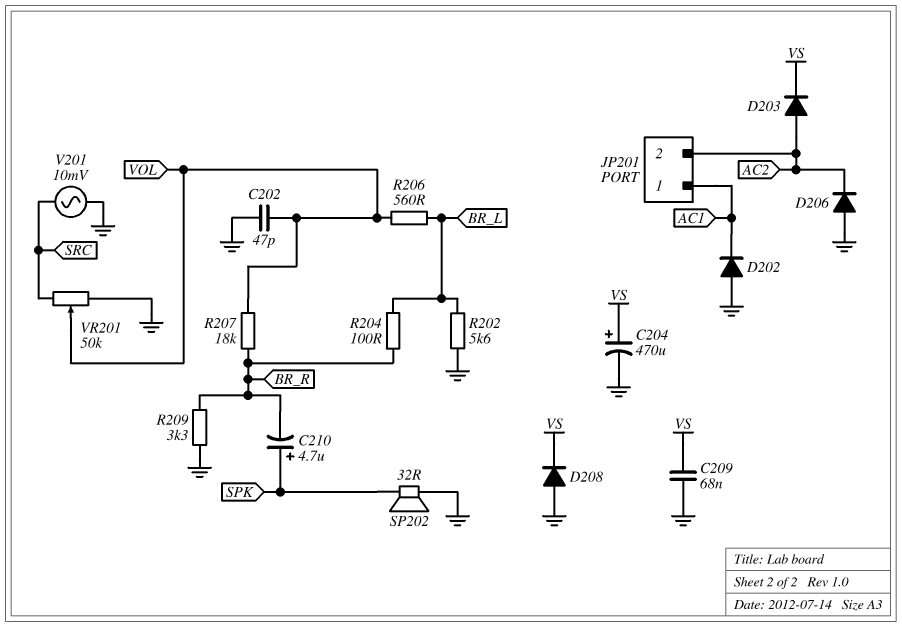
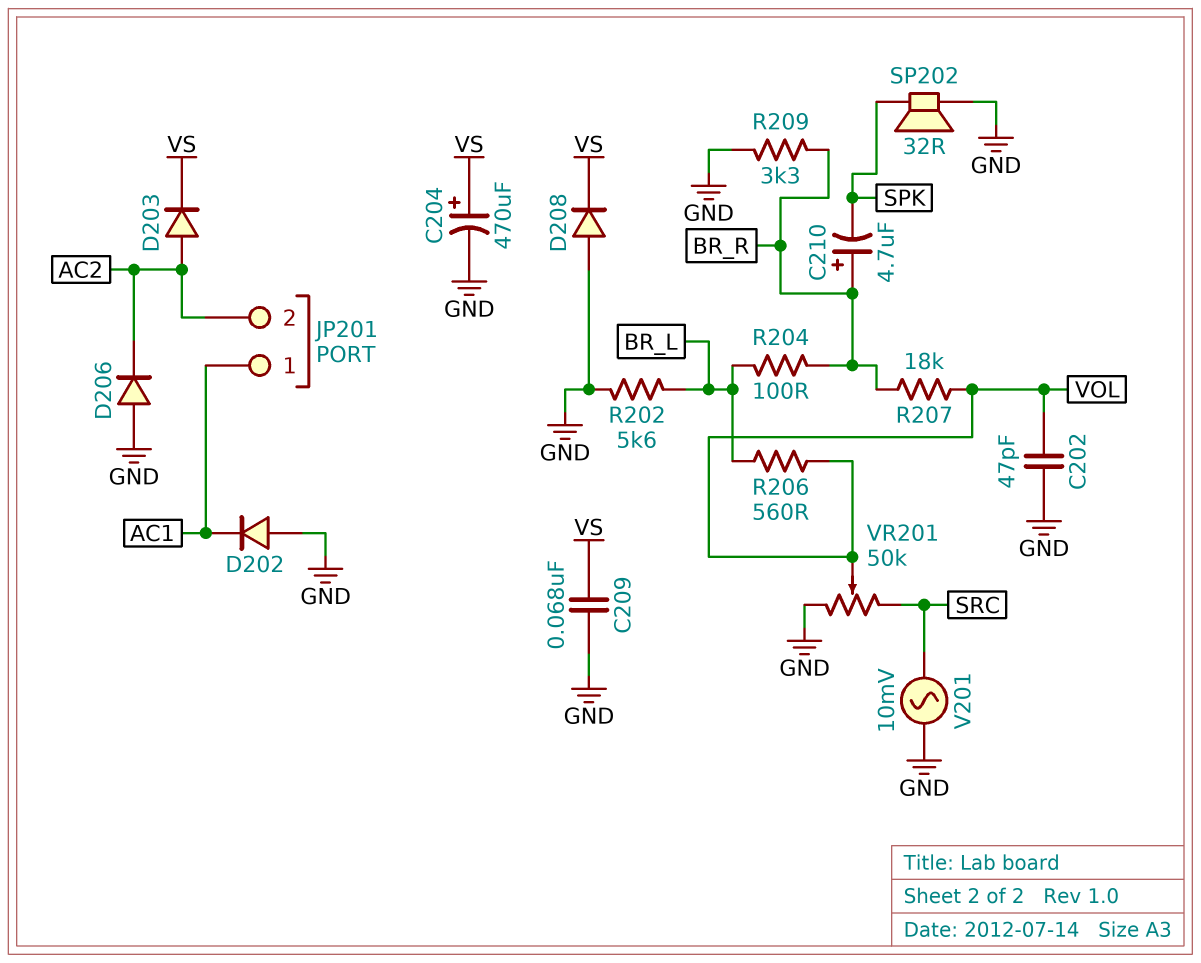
C210: 4.7uF (plus SPK, minus BR_R) -> 4.7uF (plus BR_R, minus SPK)

